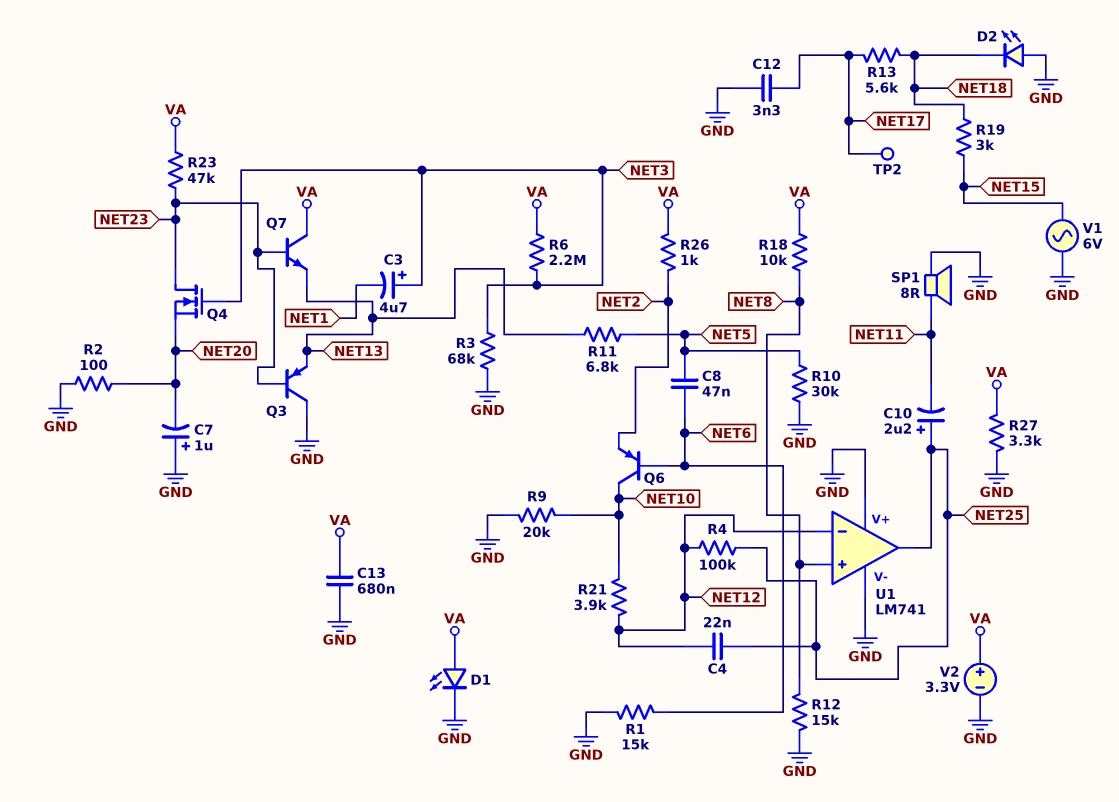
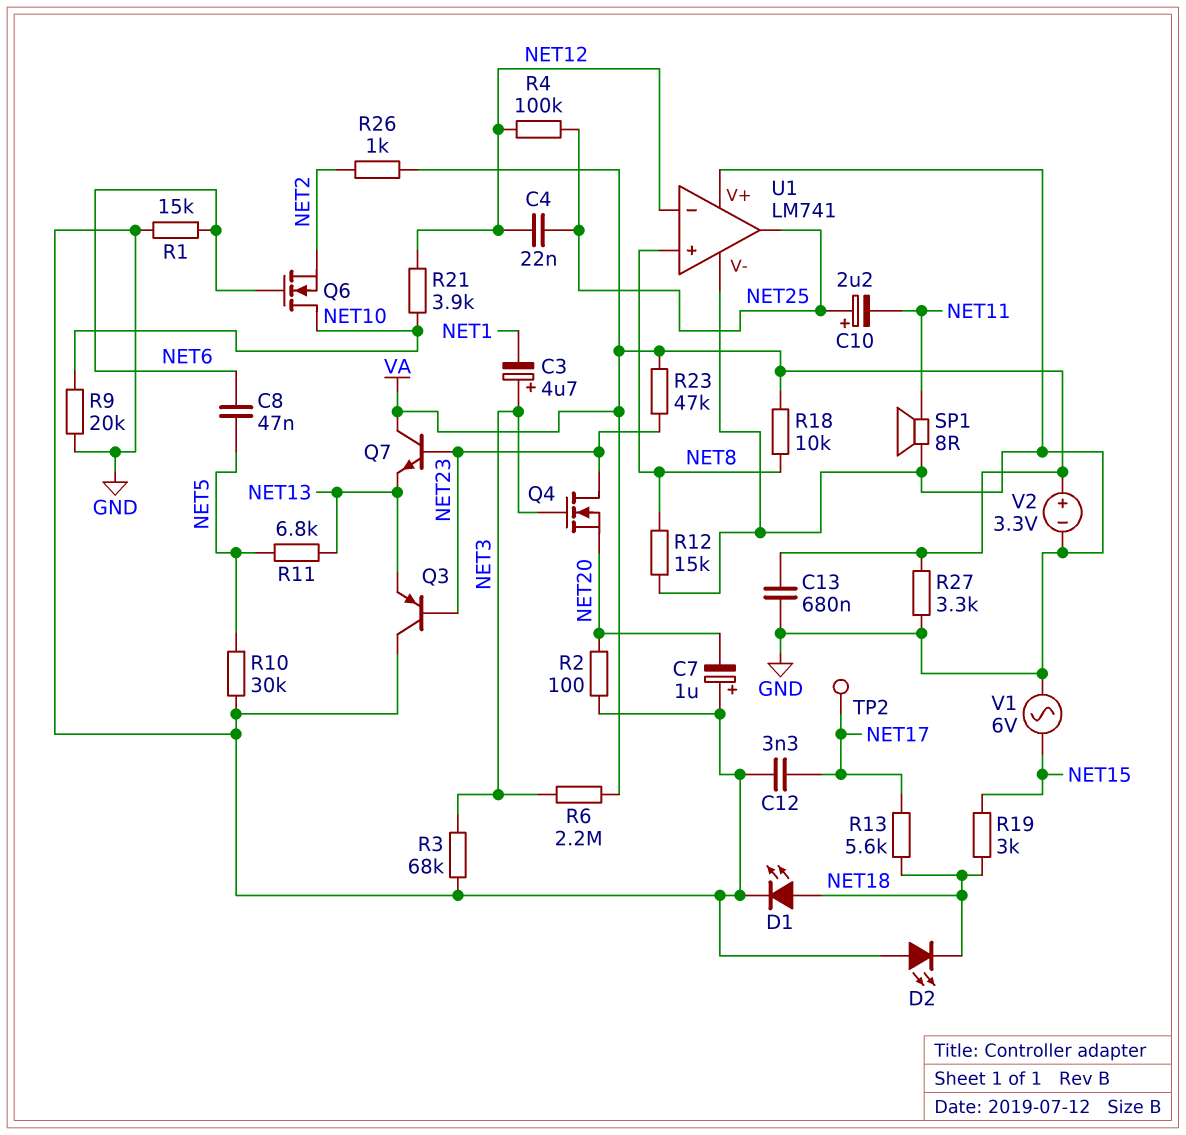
D1: LED (A VA, K GND) -> LED (A NET18, K GND)
Q6: PNP (B NET6, C NET10, E NET2) -> NMOS (G NET6, D NET10, S NET2)

